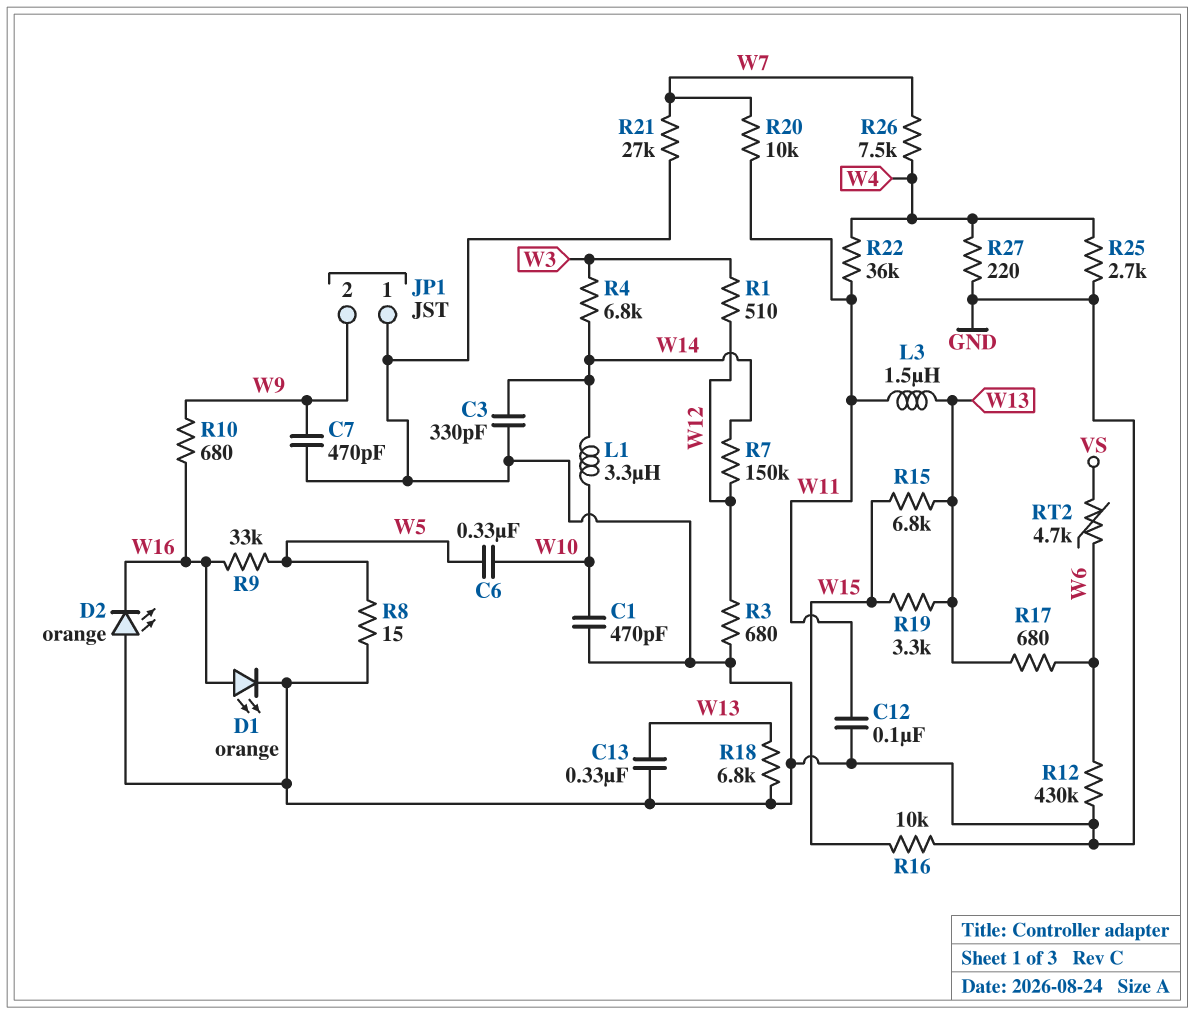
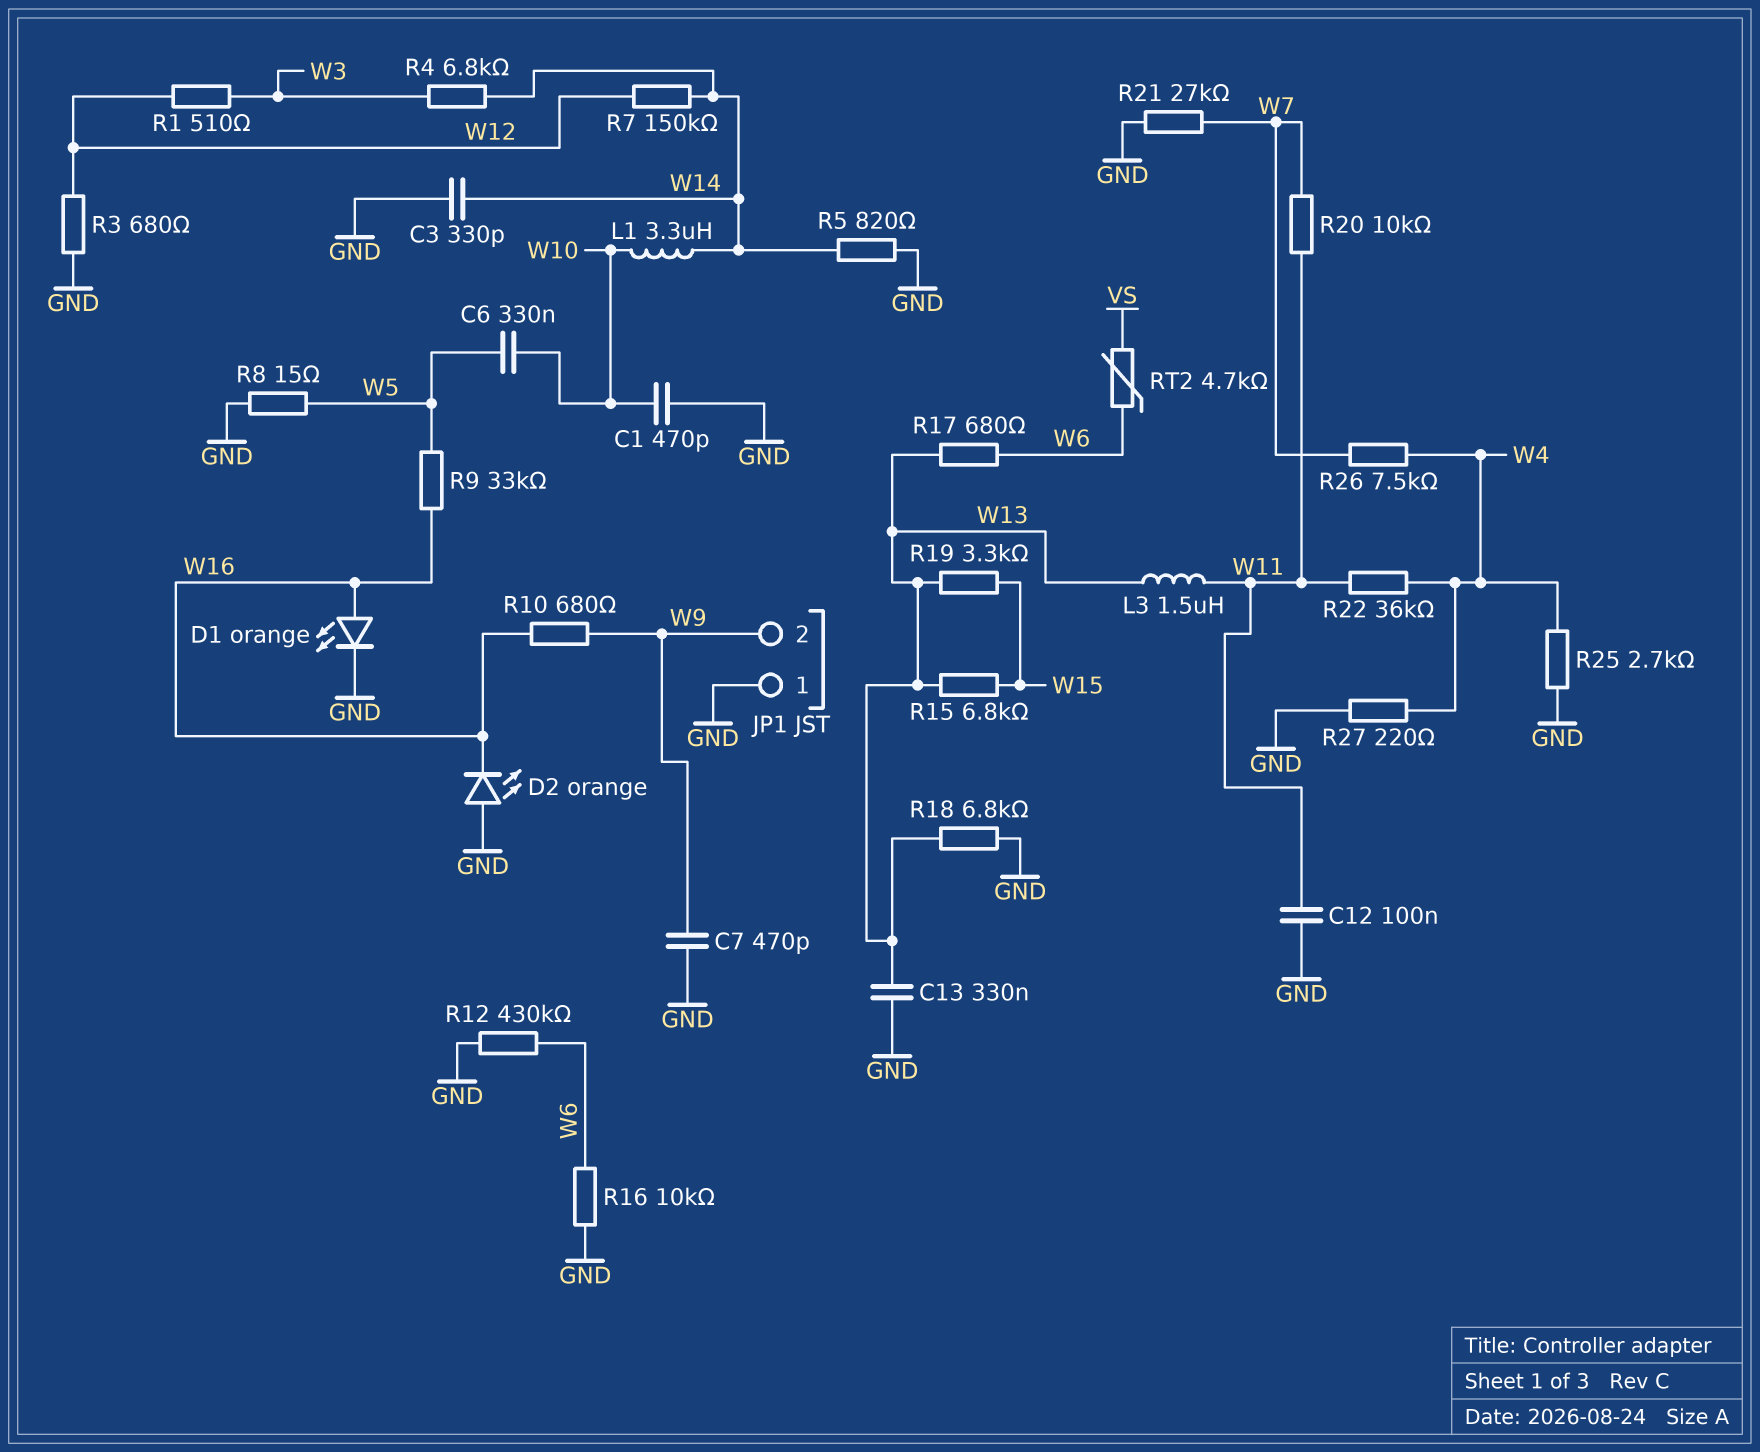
R5: none -> 820 (GND, W14)
R16: 10k (GND, W15) -> 10k (GND, W6)

